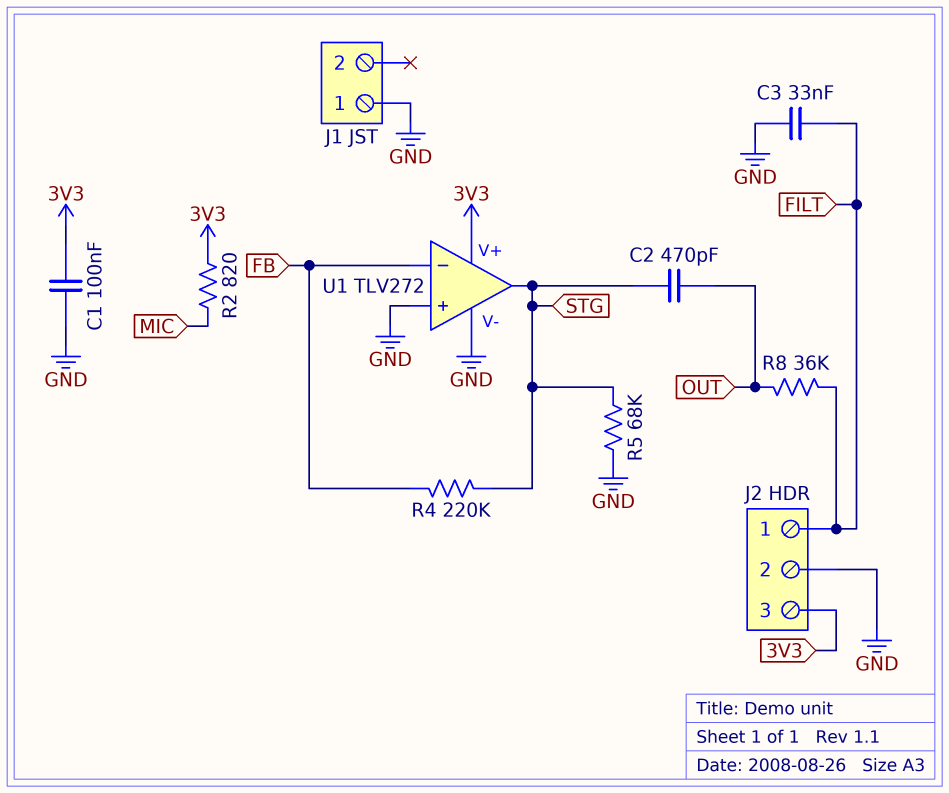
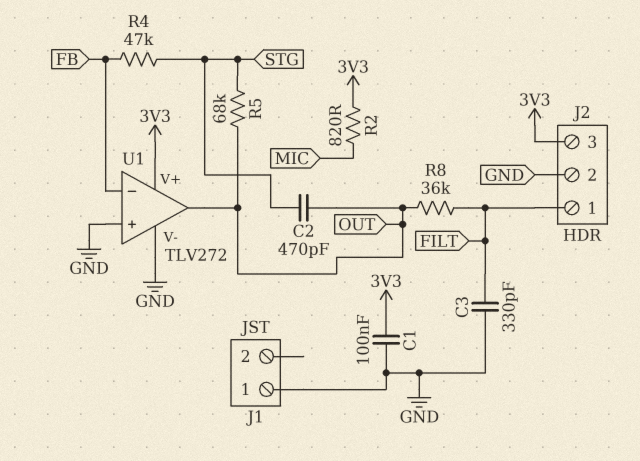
C3: 33nF (FILT, GND) -> 330pF (FILT, GND)
R4: 220k (FB, STG) -> 47k (FB, STG)
R5: 68k (GND, STG) -> 68k (OUT, STG)
U1 pin out: STG -> OUT

